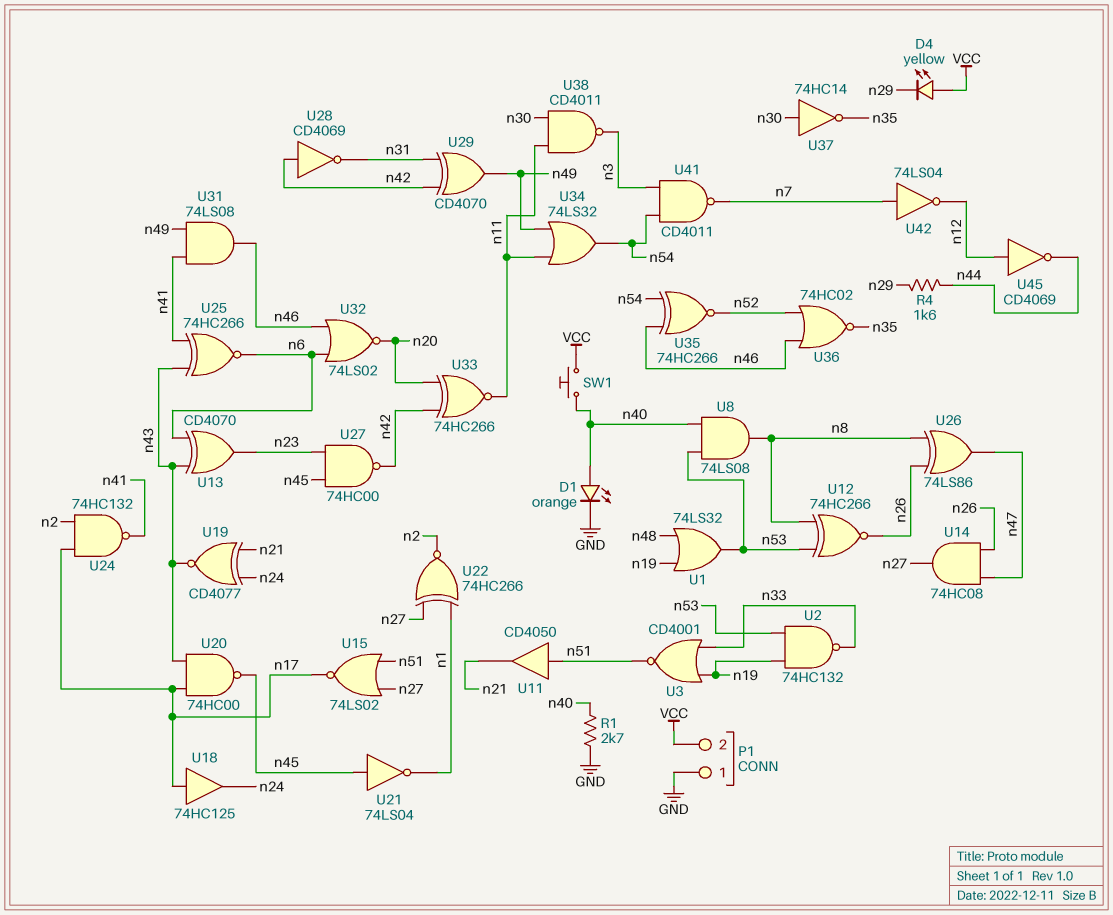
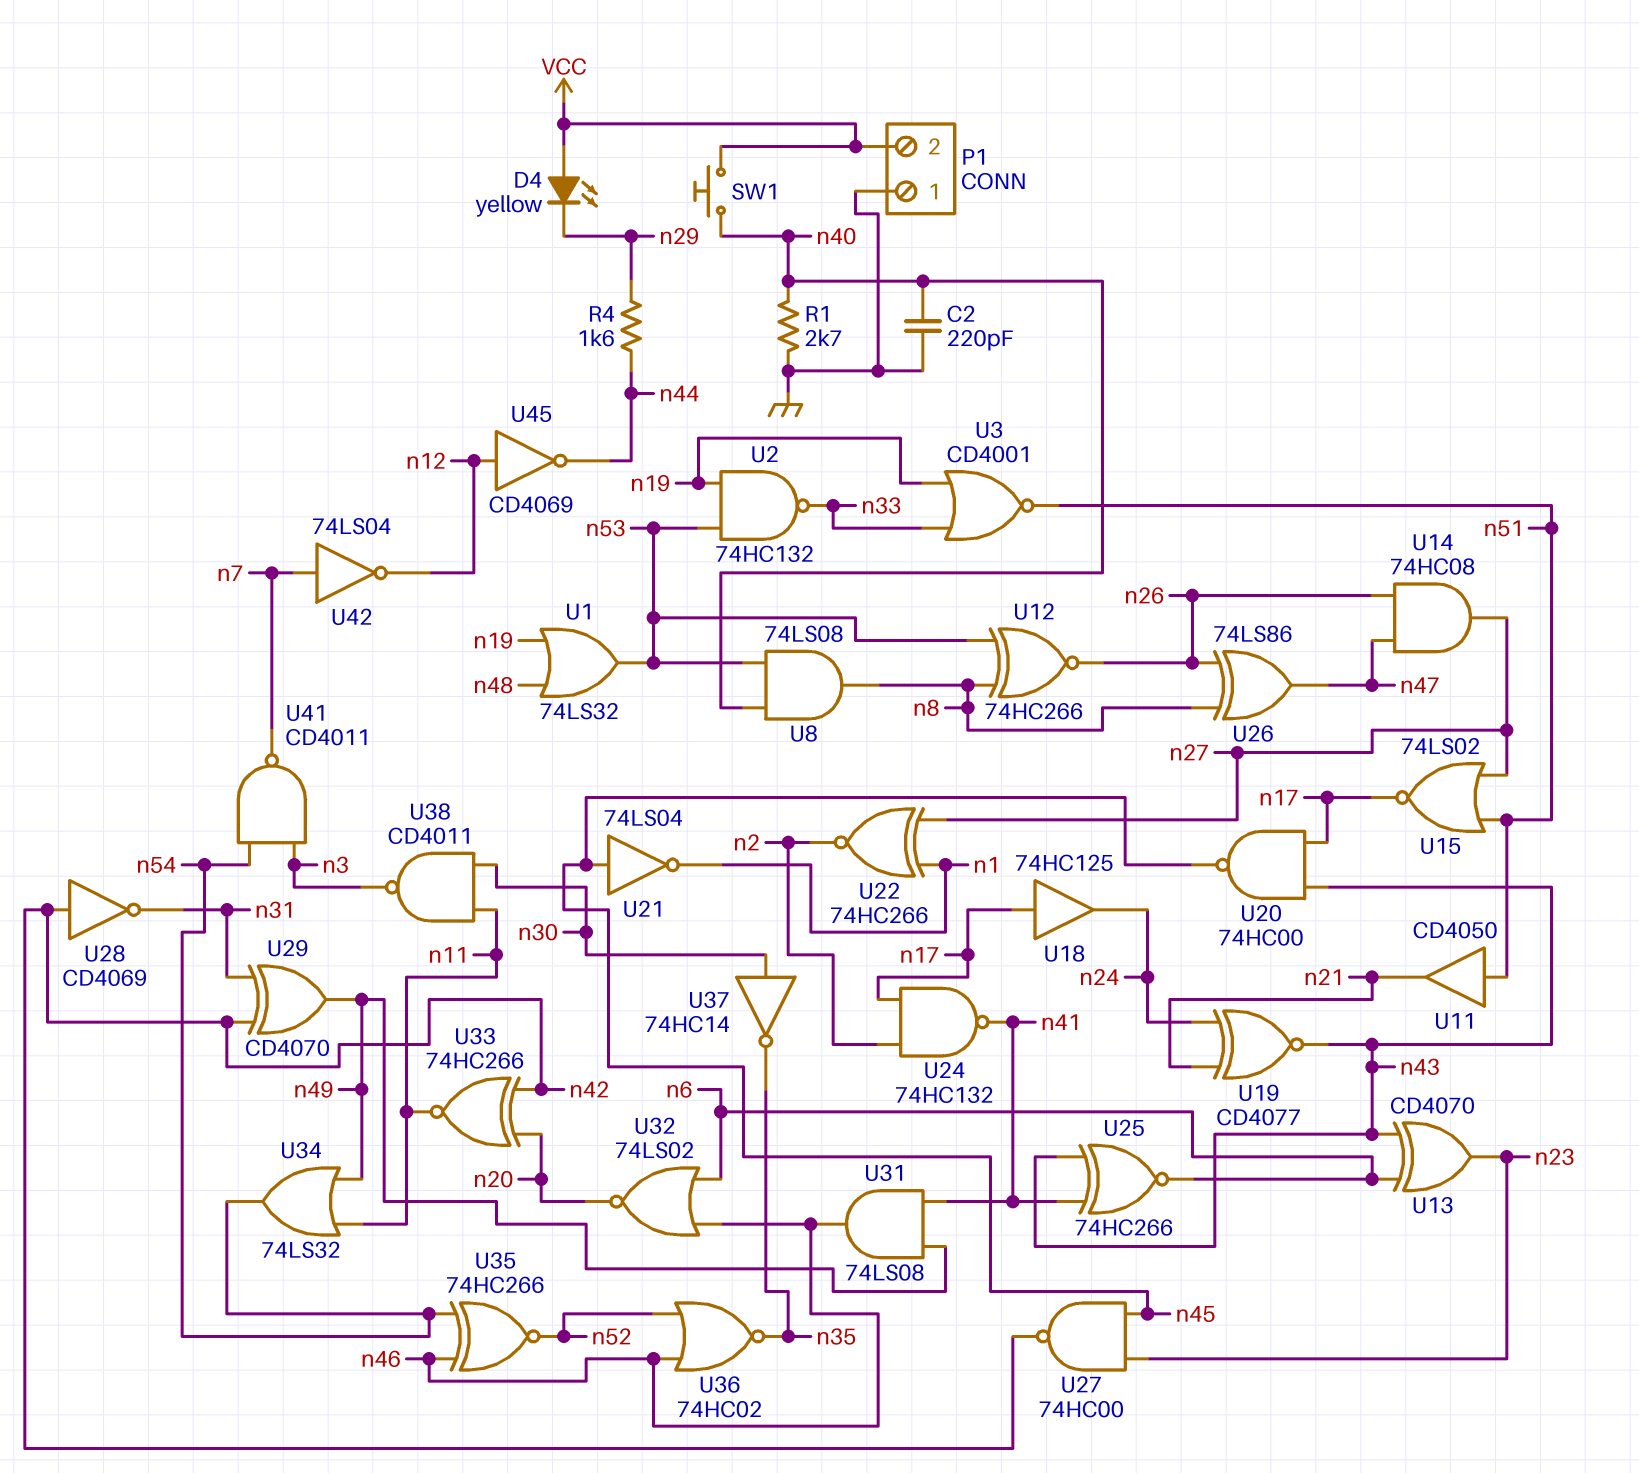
C2: none -> 220pF (GND, n40)
D1: LED orange (A n40, K GND) -> none

